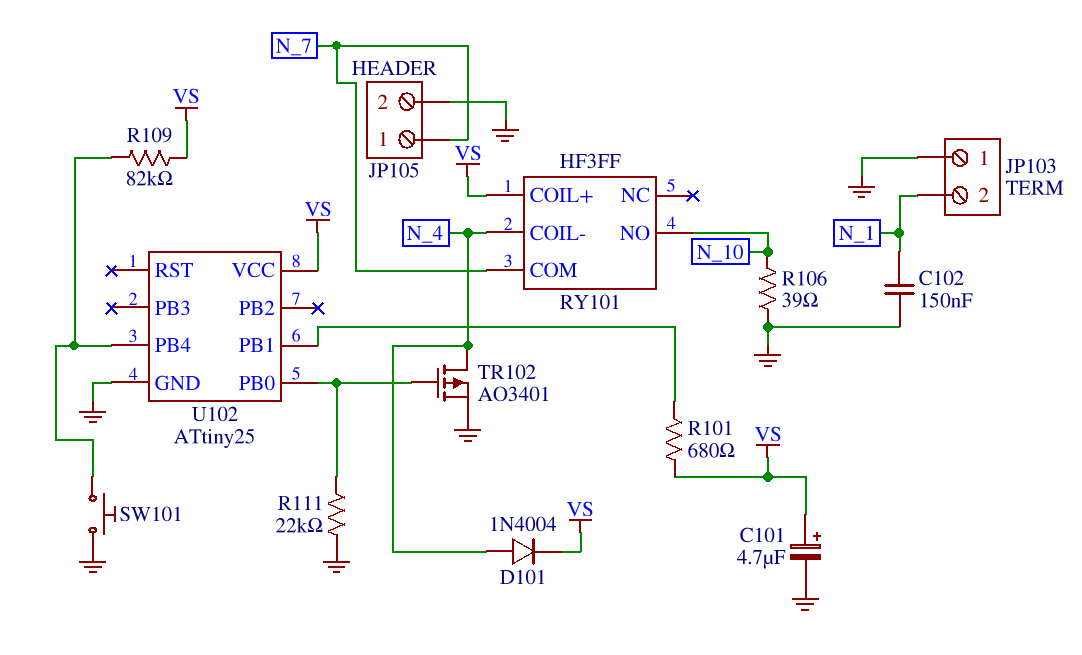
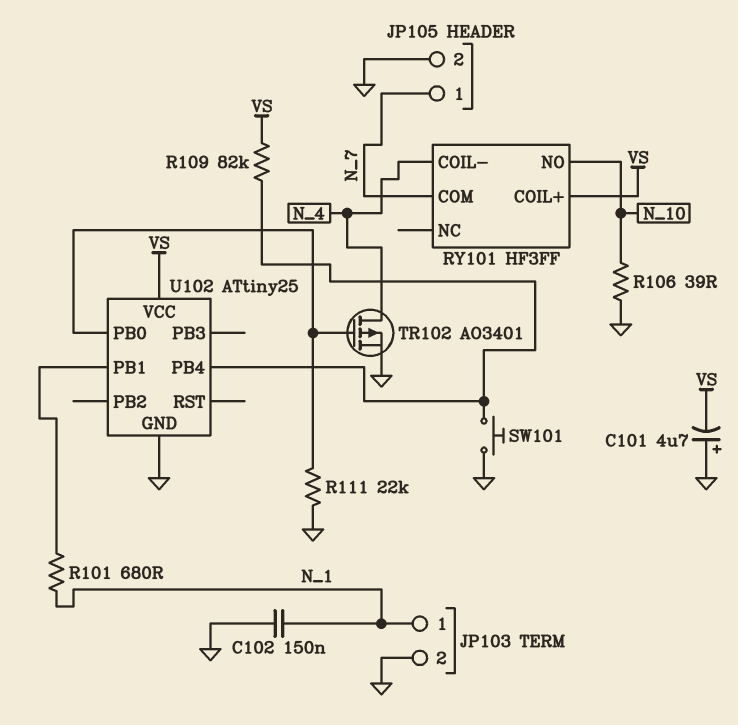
C101: 4.7uF (plus VS, minus GND) -> 4.7uF (plus GND, minus VS)
D101: diode 1N4004 (A N_4, K VS) -> none
JP103 pin 1: GND -> N_1
JP103 pin 2: N_1 -> GND
R101: 680 (U102/PB1, VS) -> 680 (N_1, U102/PB1)

